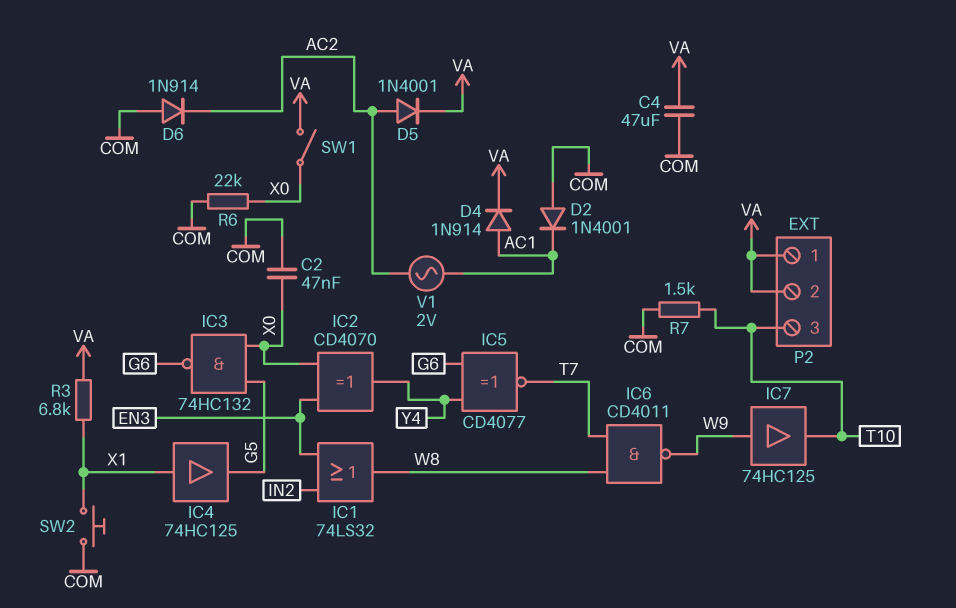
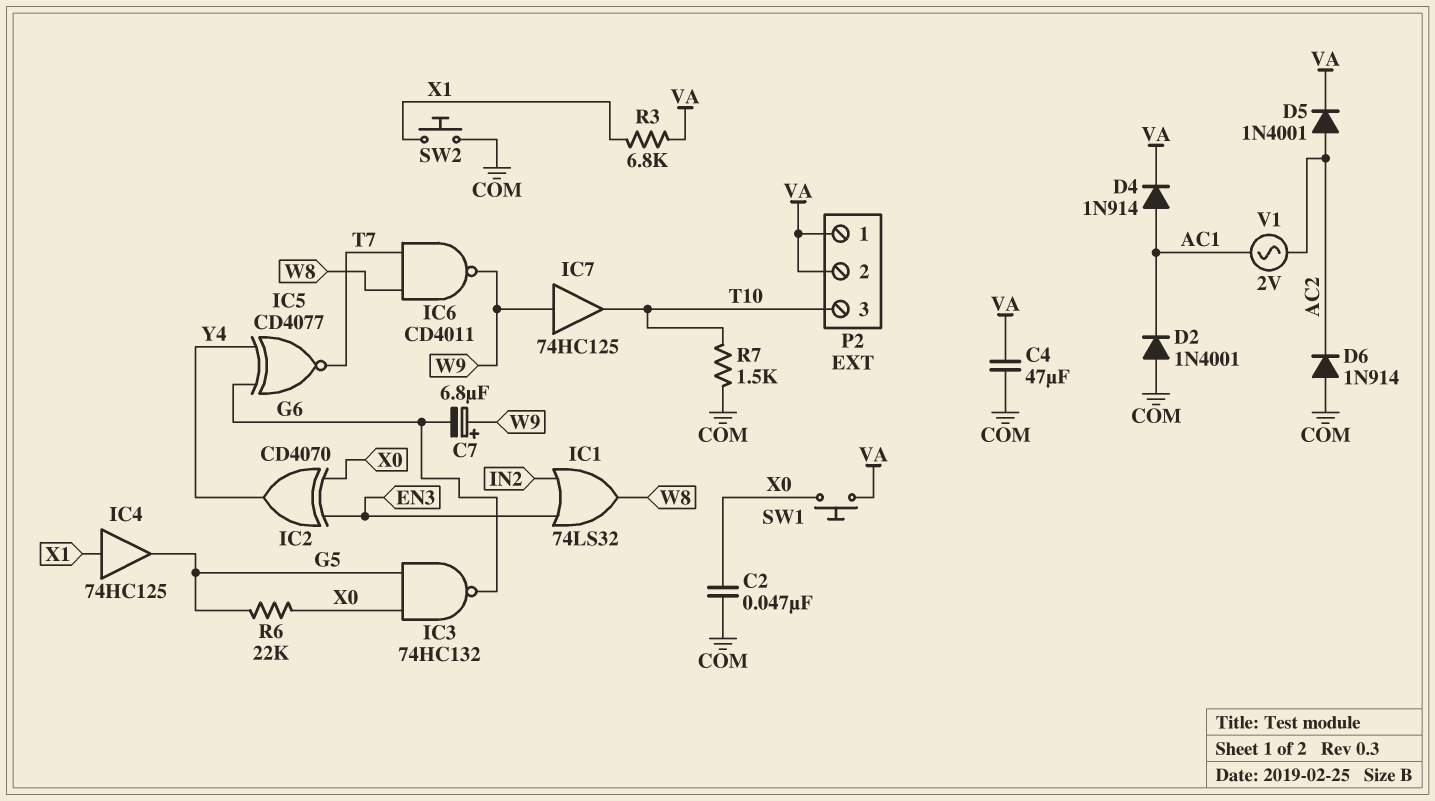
C7: none -> 6.8uF (plus W9, minus G6)
R6: 22k (COM, X0) -> 22k (G5, X0)
SW1: switch (VA, X0) -> button (VA, X0)

